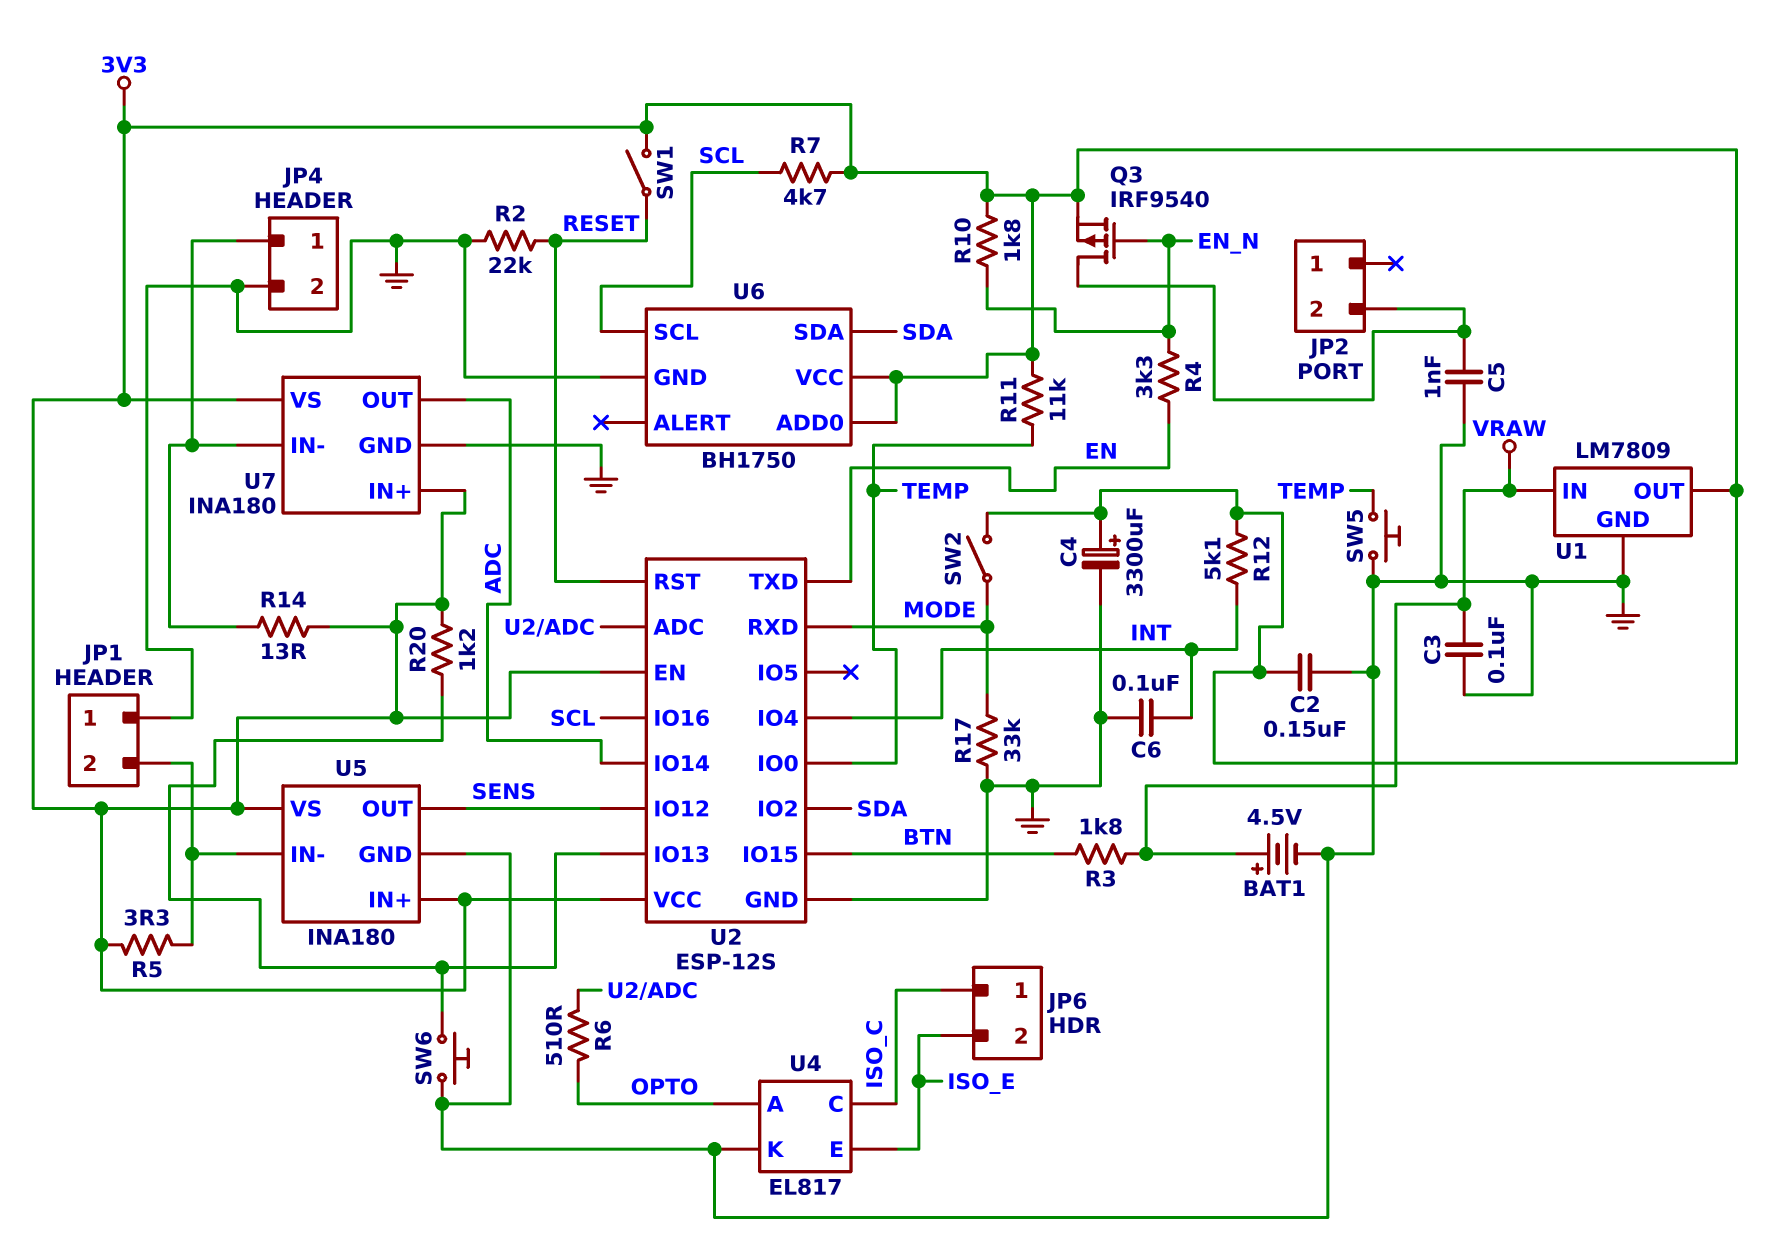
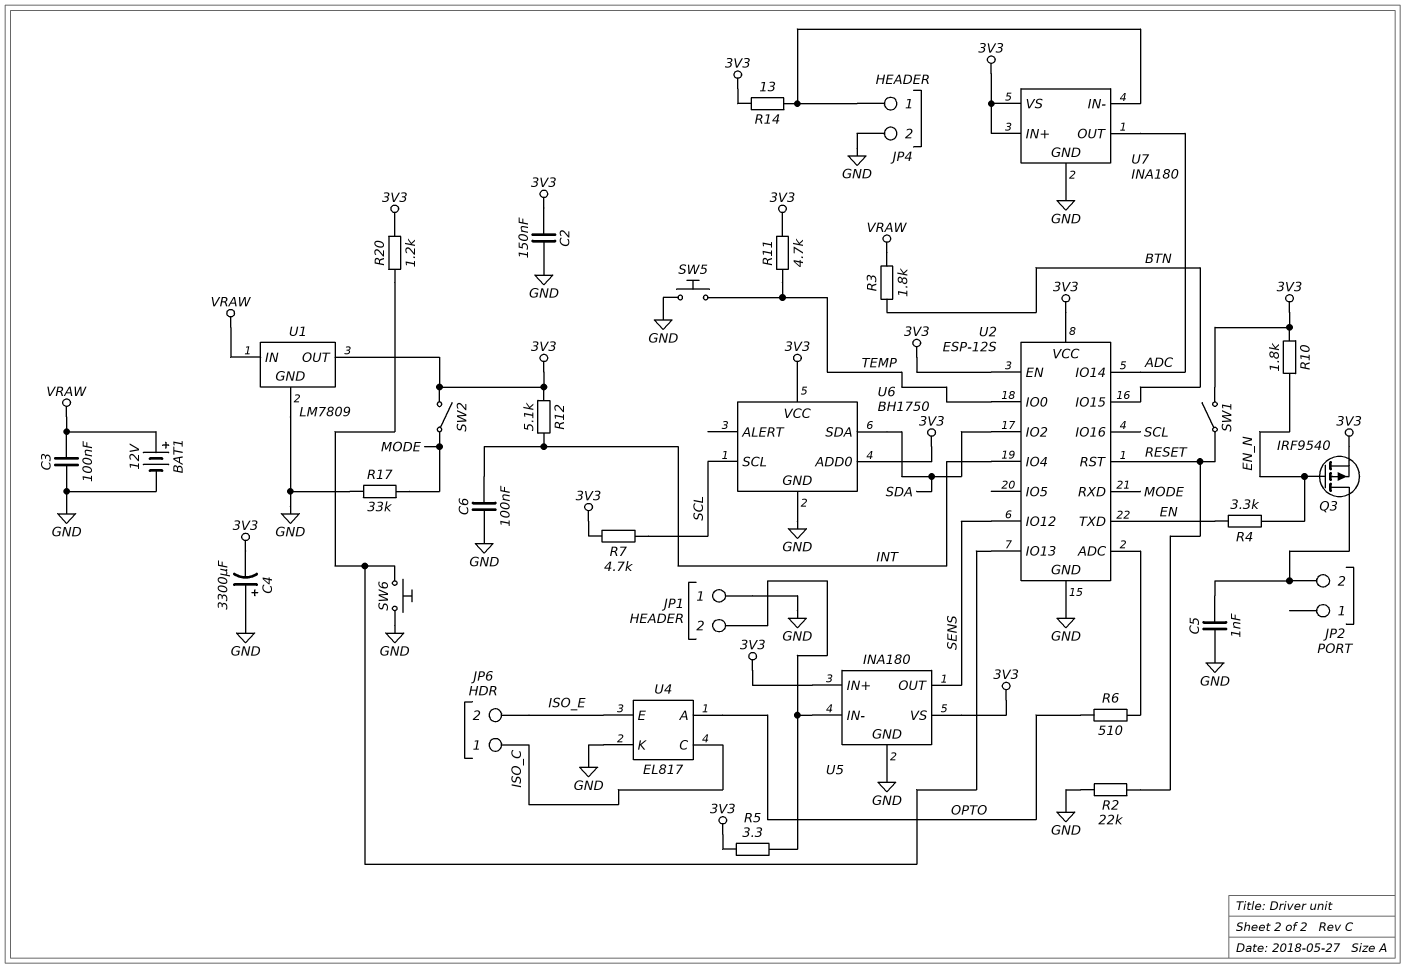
BAT1: 4.5V (plus VRAW, minus GND) -> 12V (plus VRAW, minus GND)
C4: 3300uF (plus 3V3, minus GND) -> 3300uF (plus GND, minus 3V3)
R11: 11k (3V3, TEMP) -> 4.7k (3V3, TEMP)

